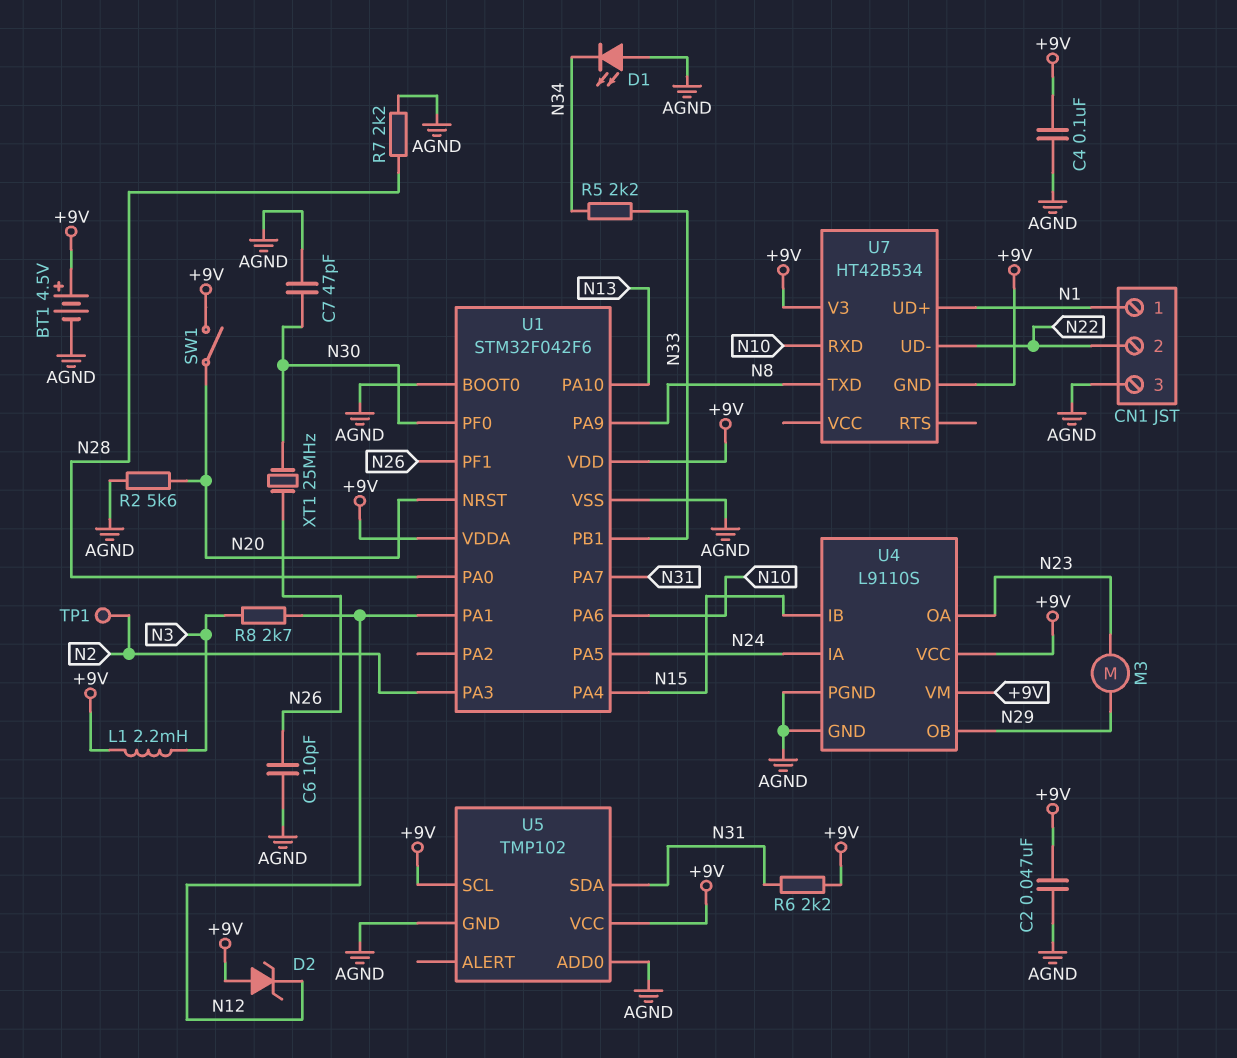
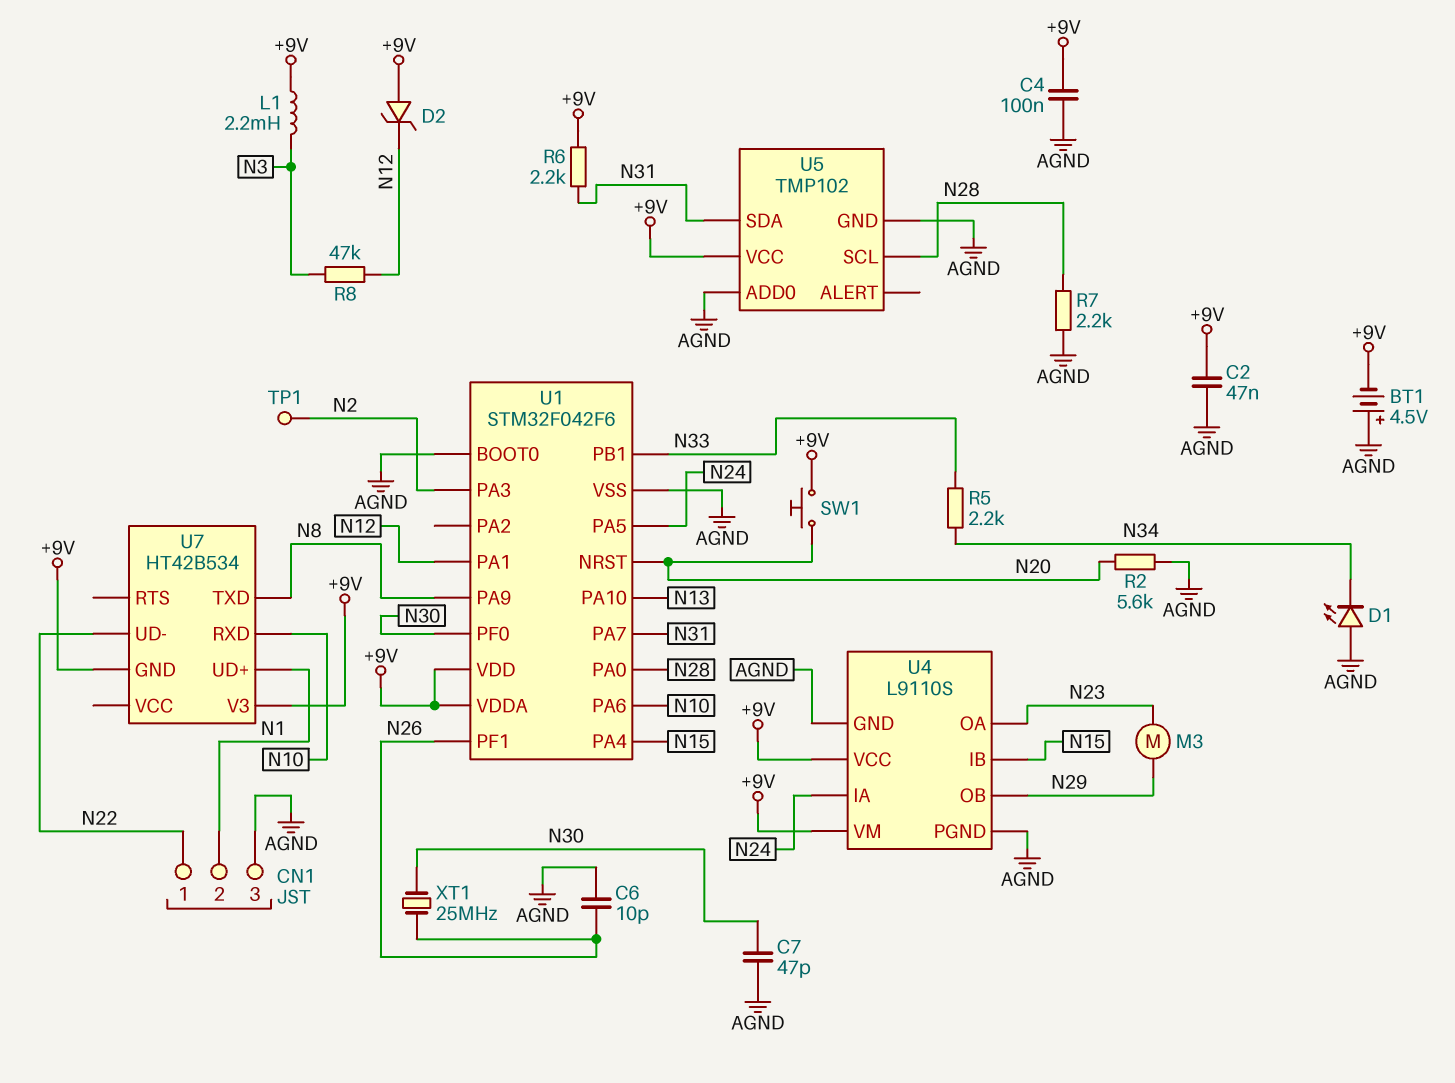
BT1: 4.5V (plus +9V, minus AGND) -> 4.5V (plus AGND, minus +9V)
CN1 pin 1: N1 -> N22
CN1 pin 2: N22 -> N1
R8: 2.7k (N3, N12) -> 47k (N3, N12)
SW1: switch (+9V, N20) -> button (+9V, N20)
U5 pin SCL: +9V -> N28

